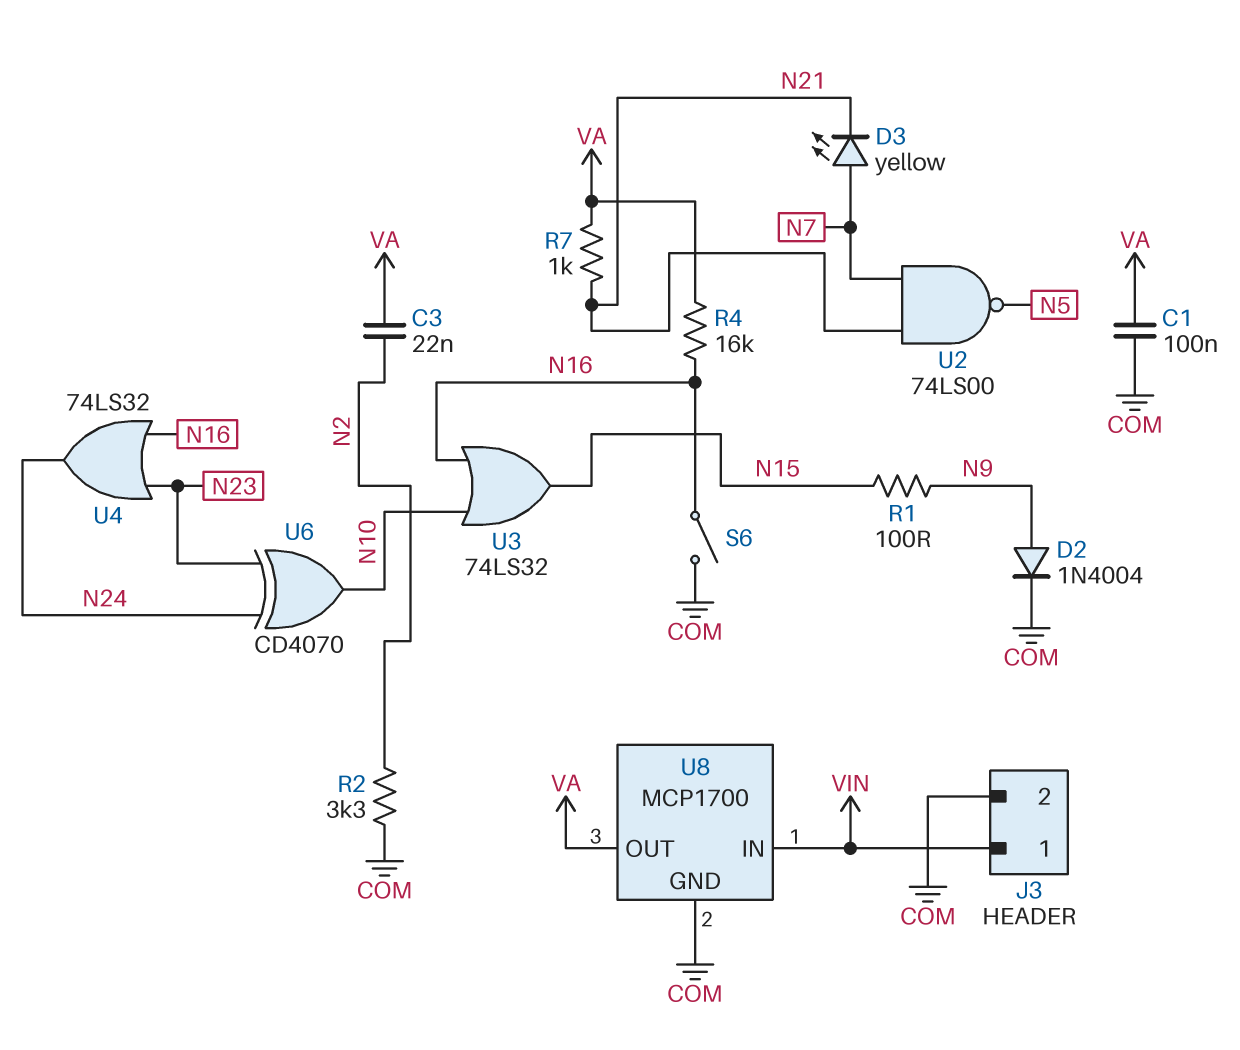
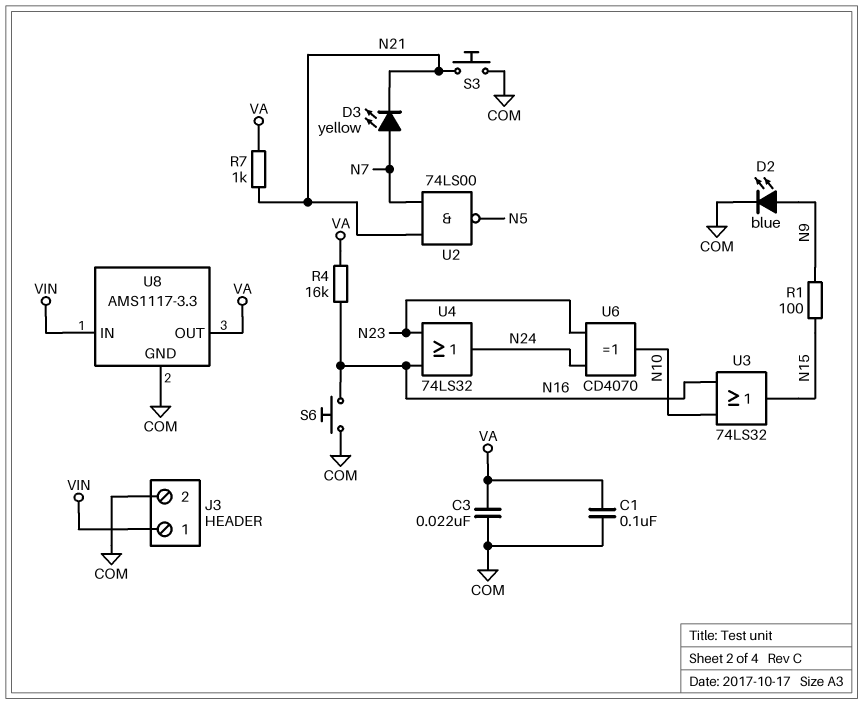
C3: 22nF (N2, VA) -> 22nF (COM, VA)
D2: diode 1N4004 (A N9, K COM) -> LED blue (A N9, K COM)
R2: 3.3k (COM, N2) -> none
S3: none -> button (COM, N21)
S6: switch (COM, N16) -> button (COM, N16)
U8: MCP1700 -> AMS1117-3.3

